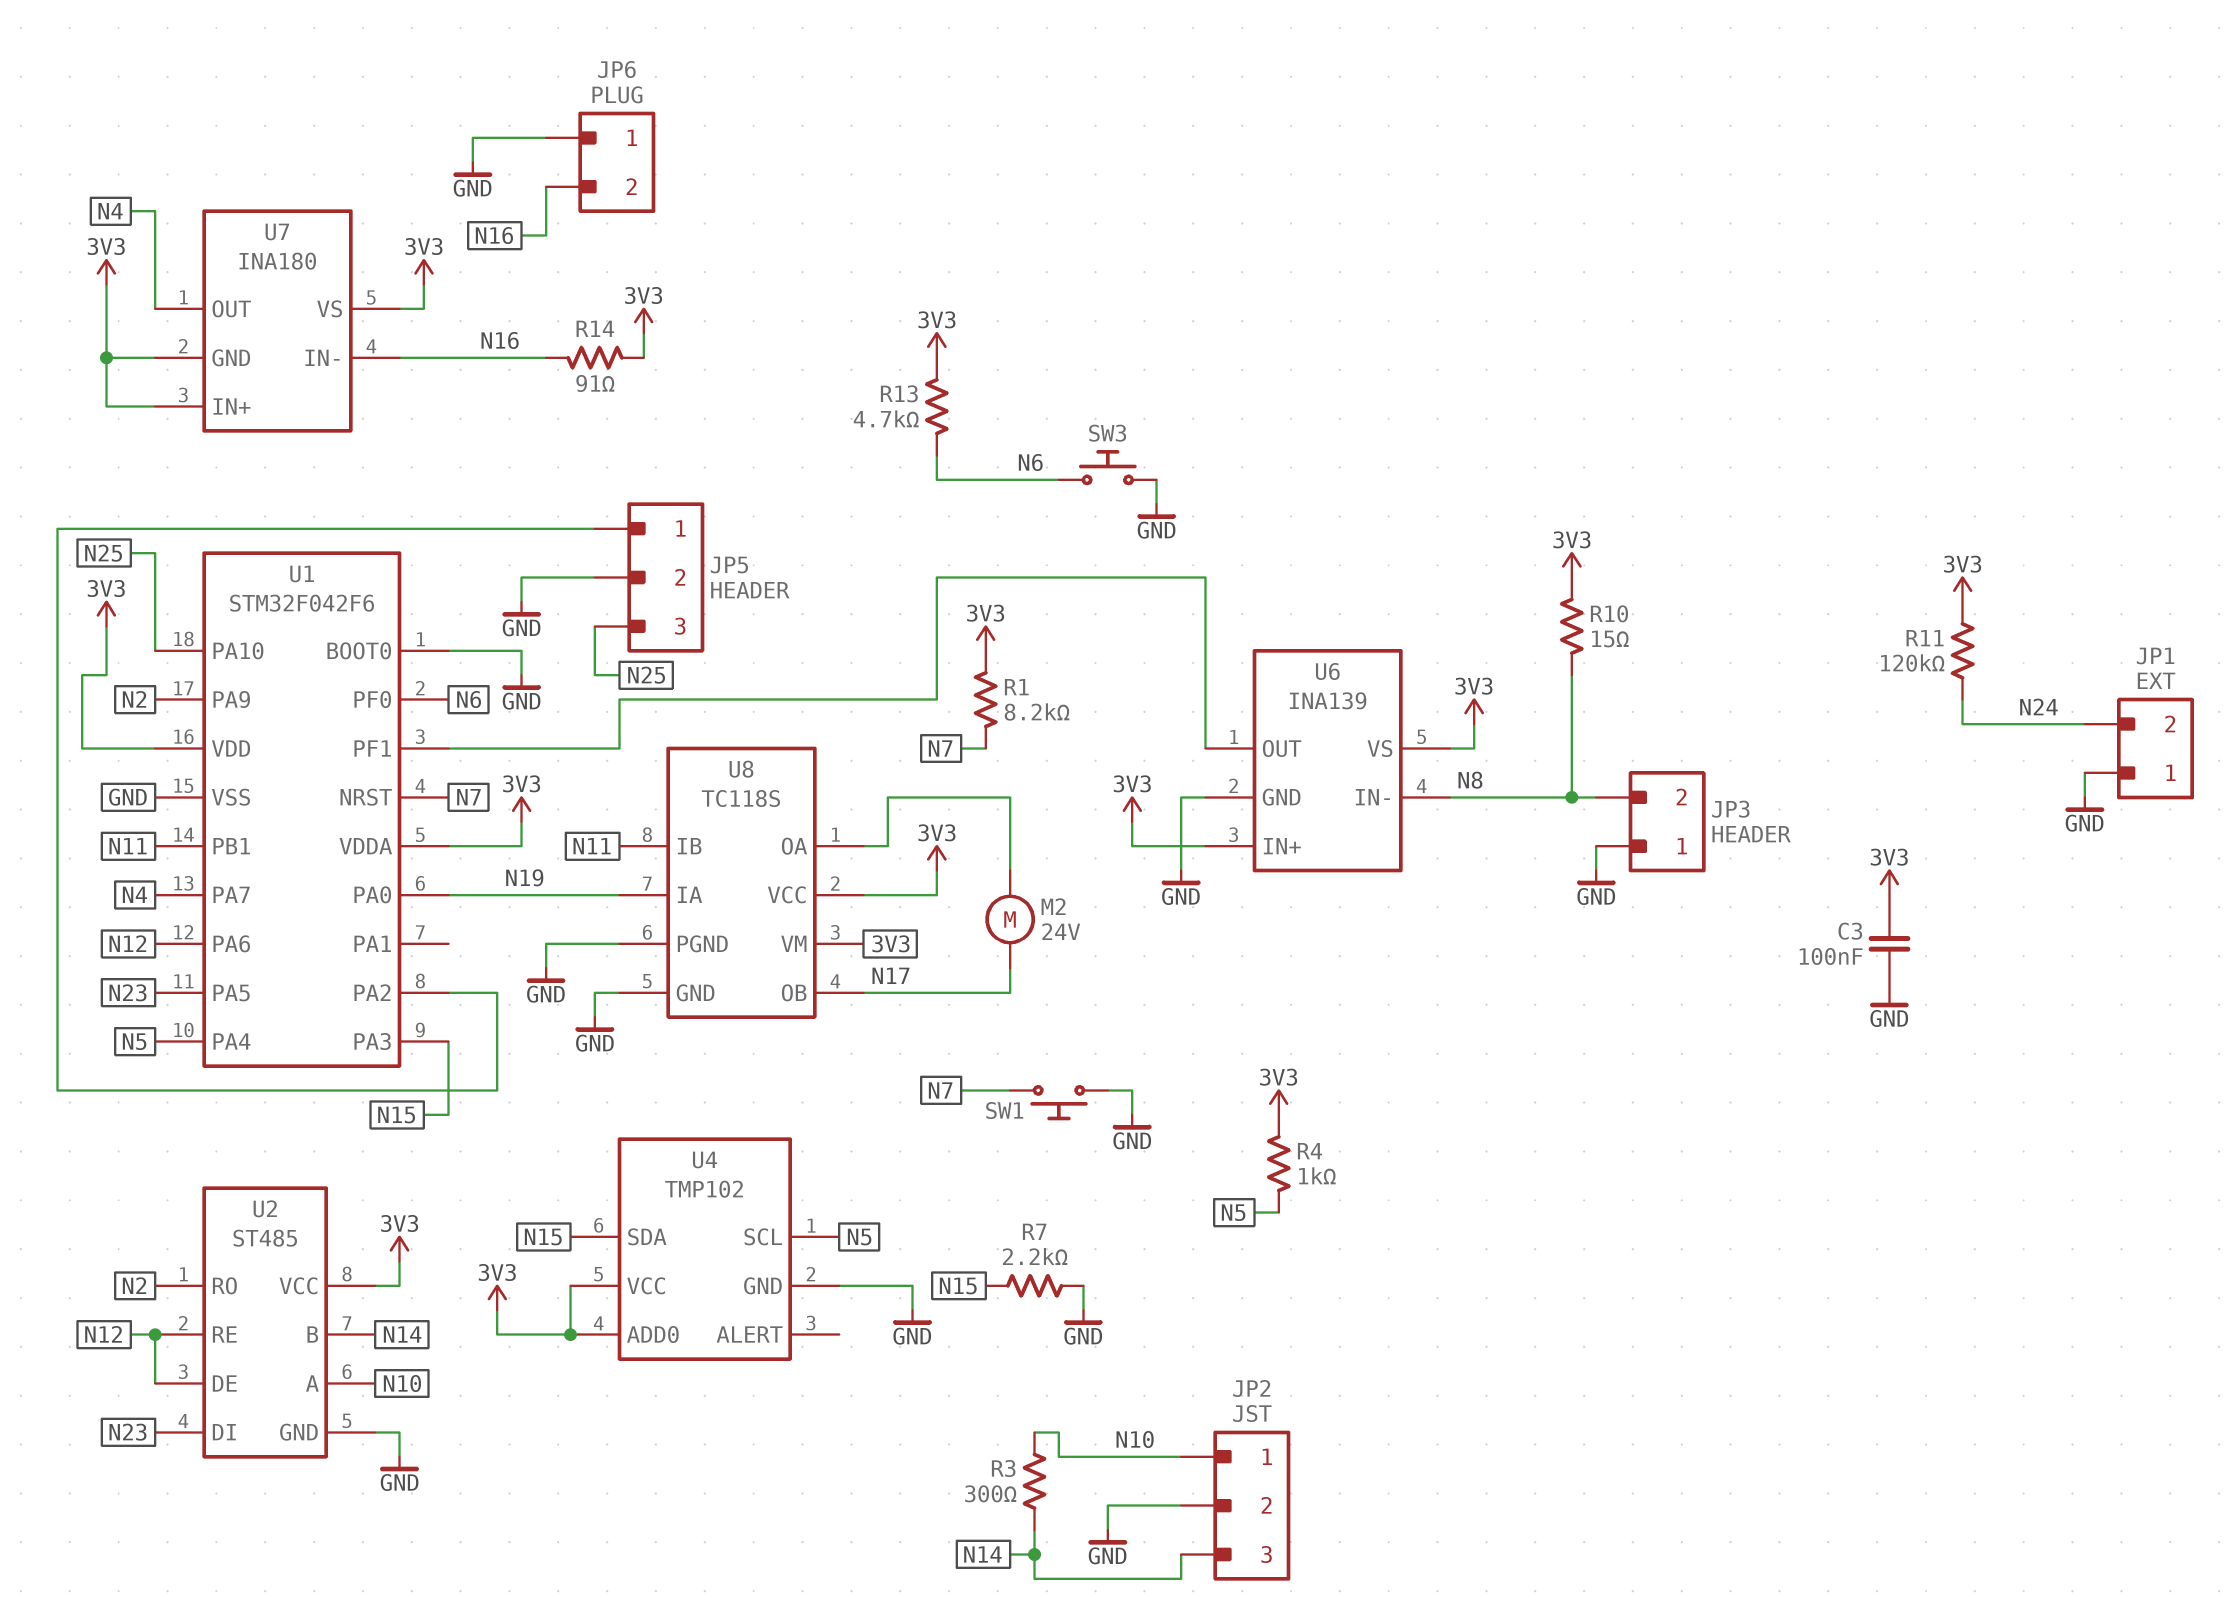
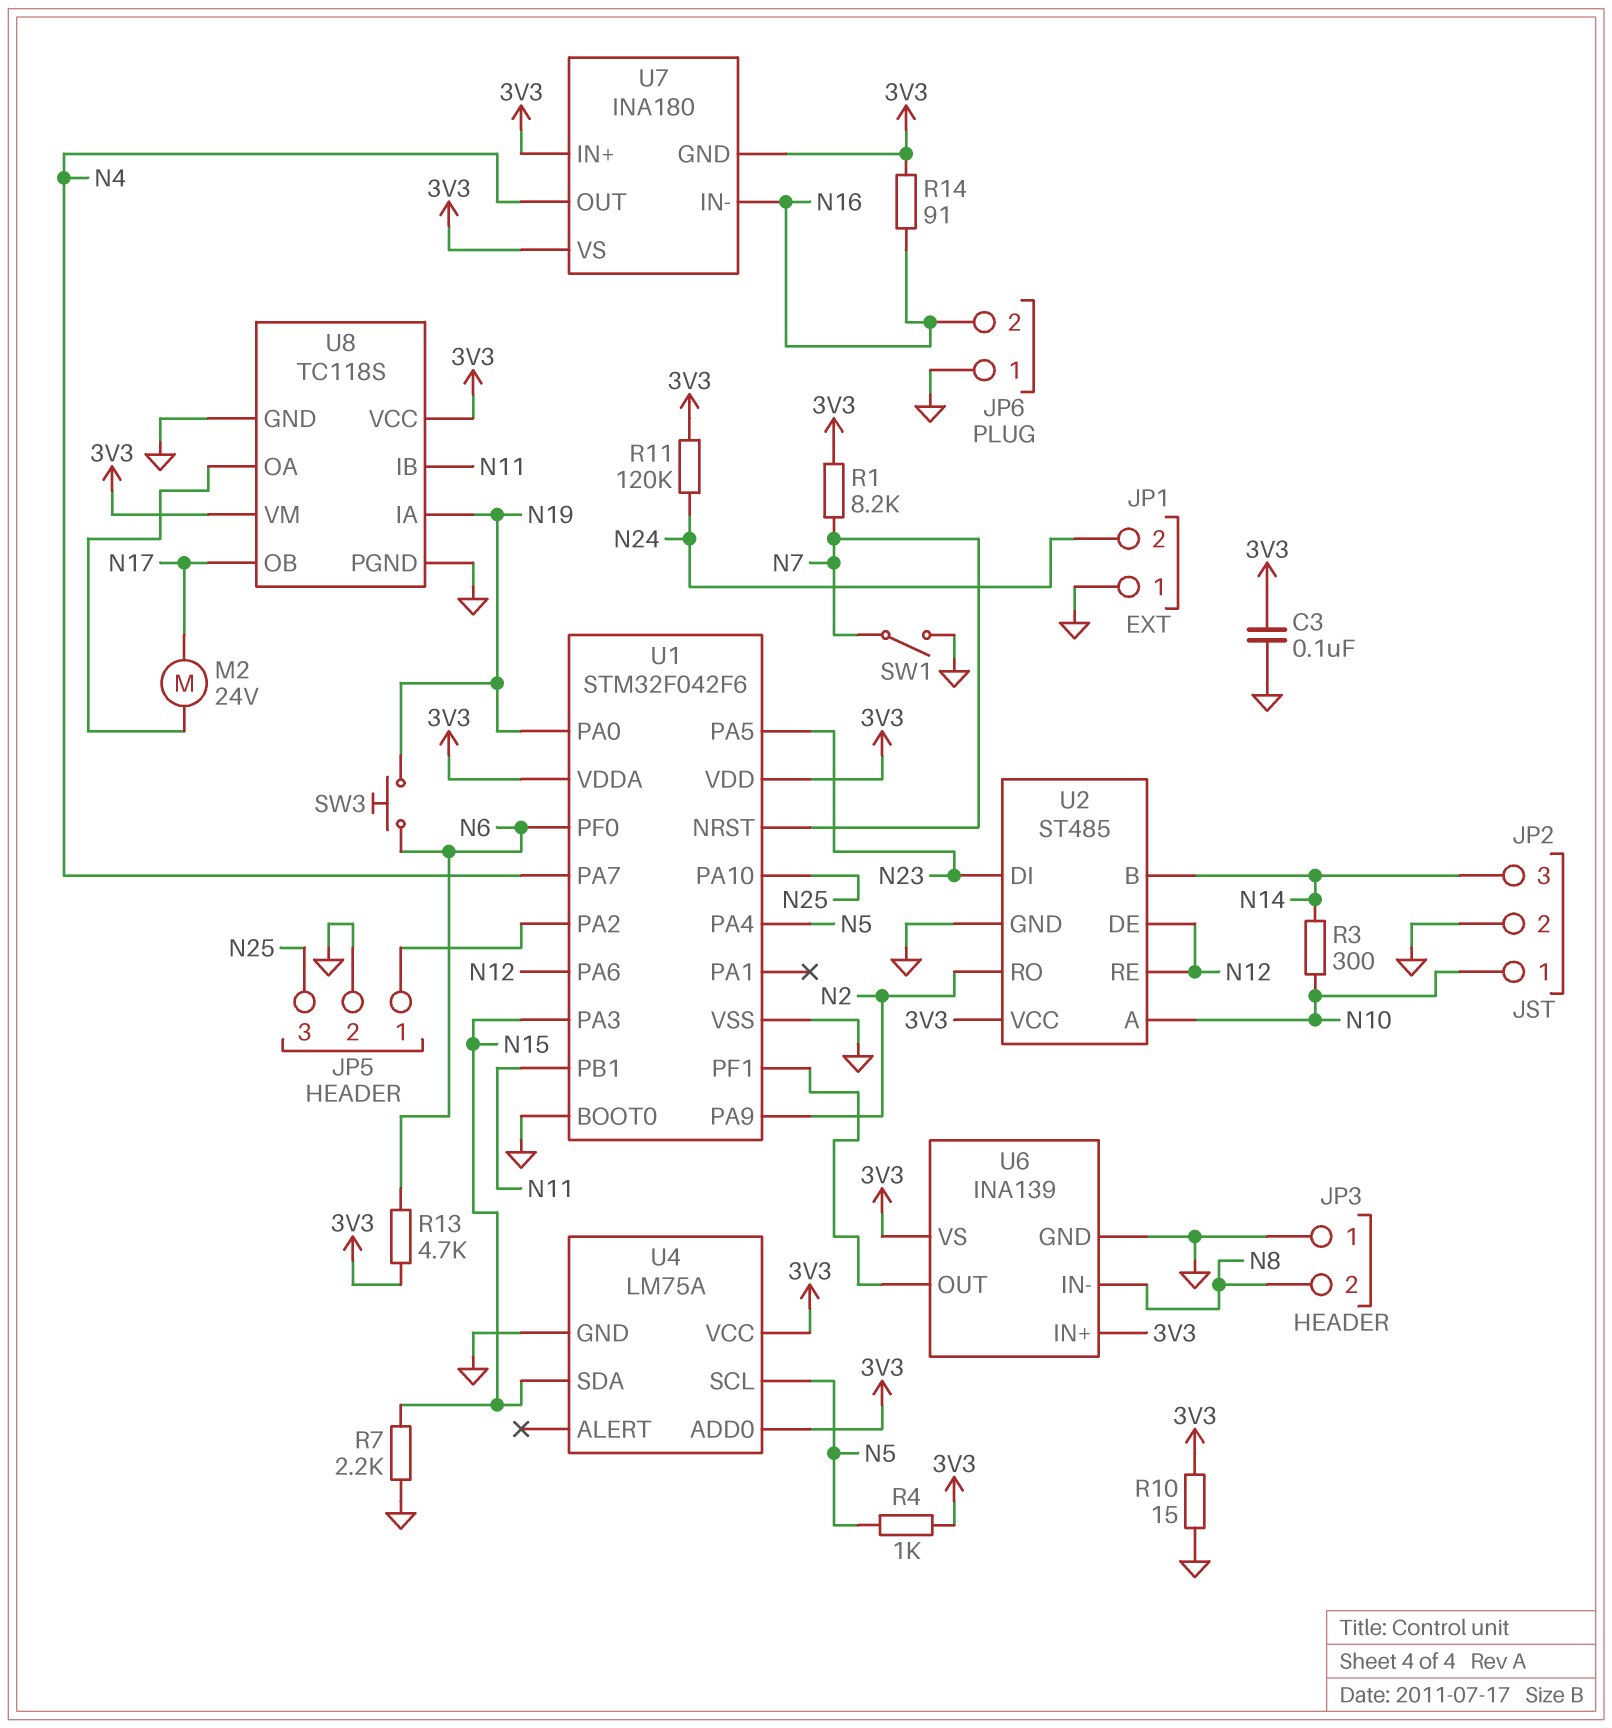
R10: 15 (3V3, N8) -> 15 (3V3, GND)
SW1: button (GND, N7) -> switch (GND, N7)
SW3: button (GND, N6) -> button (N6, N19)
U4: TMP102 -> LM75A

